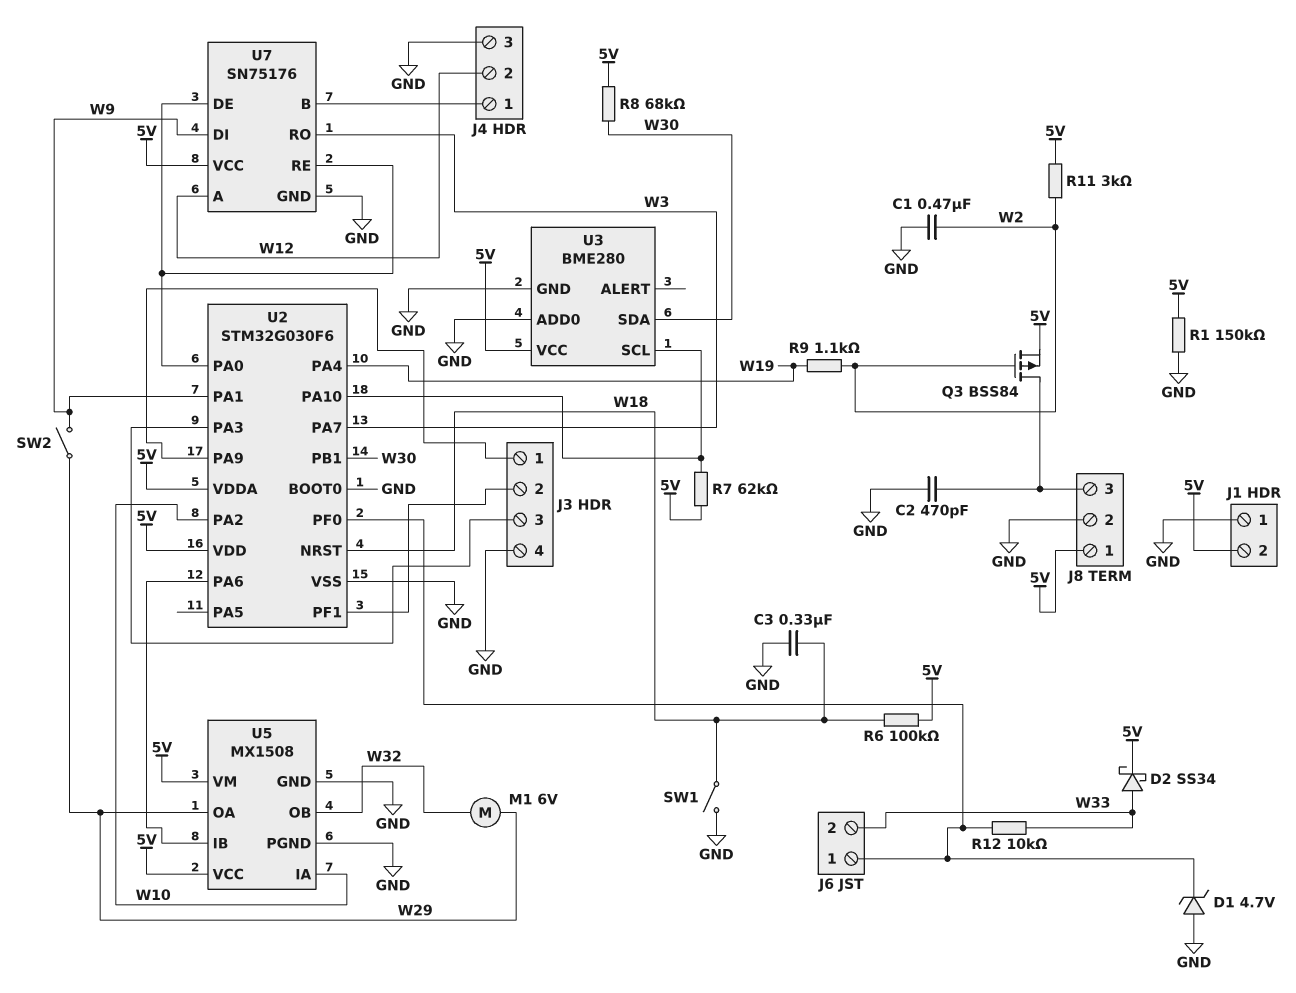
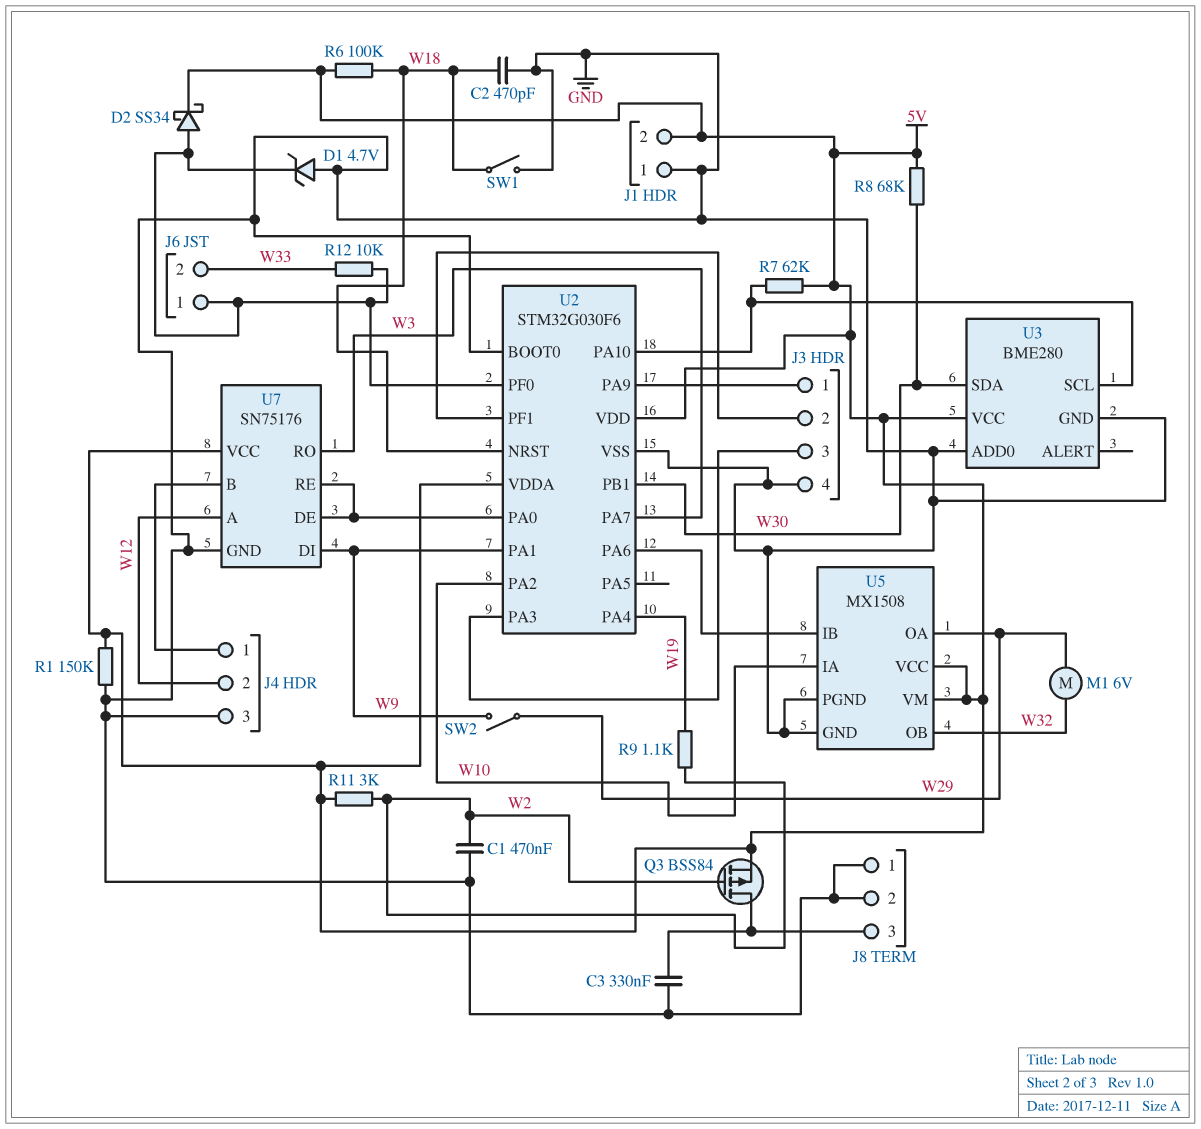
C2: 470pF (GND, J8/3) -> 470pF (GND, W18)
C3: 330nF (GND, W18) -> 330nF (GND, J8/3)
D2: schottky SS34 (A W33, K 5V) -> schottky SS34 (A J6/1, K 5V)
J8 pin 1: 5V -> GND

